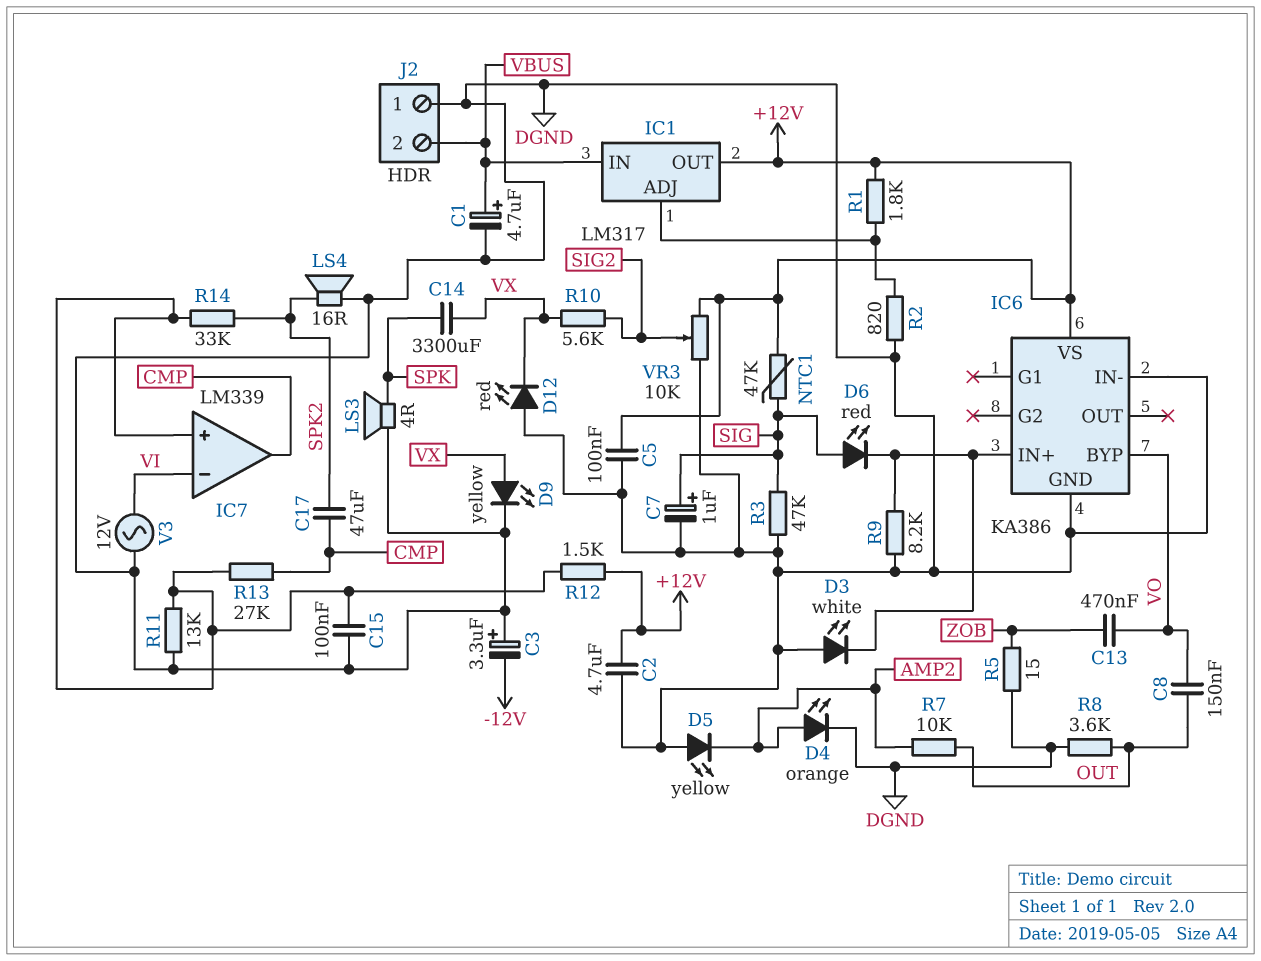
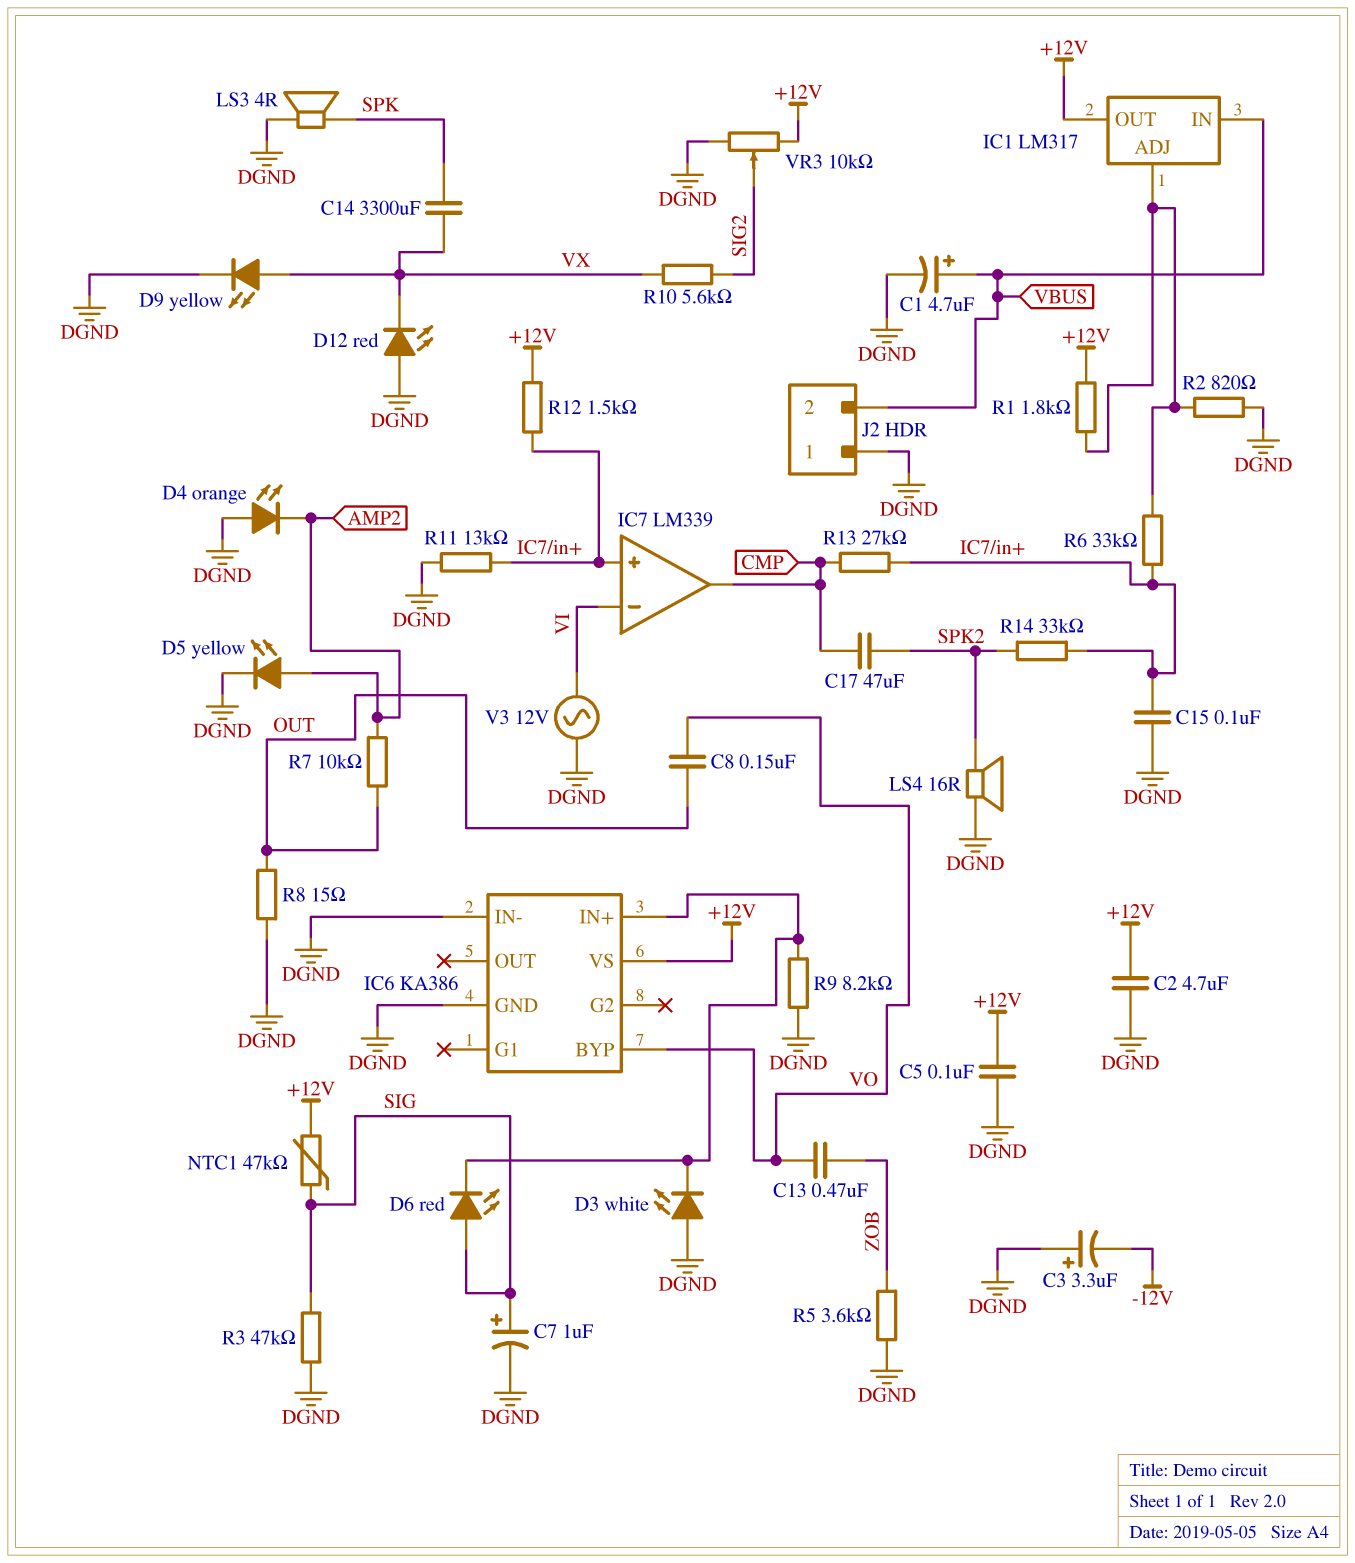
D4: LED orange (A AMP2, K DGND) -> LED orange (A DGND, K AMP2)
D5: LED yellow (A DGND, K AMP2) -> LED yellow (A AMP2, K DGND)
R5: 15 (DGND, ZOB) -> 3.6k (DGND, ZOB)
R6: none -> 33k (IC1/ADJ, IC7/in+)
R8: 3.6k (DGND, OUT) -> 15 (DGND, OUT)

